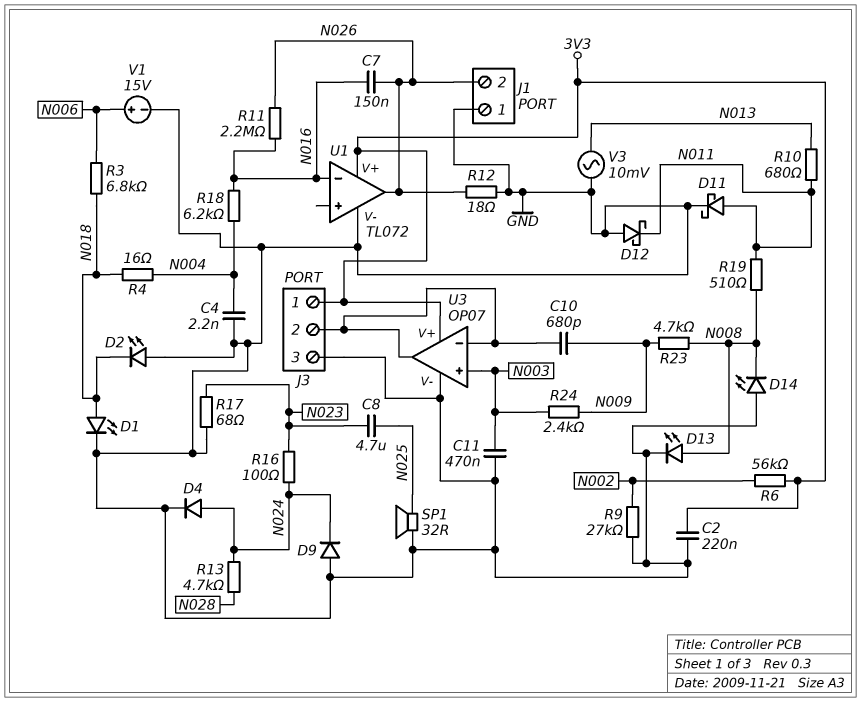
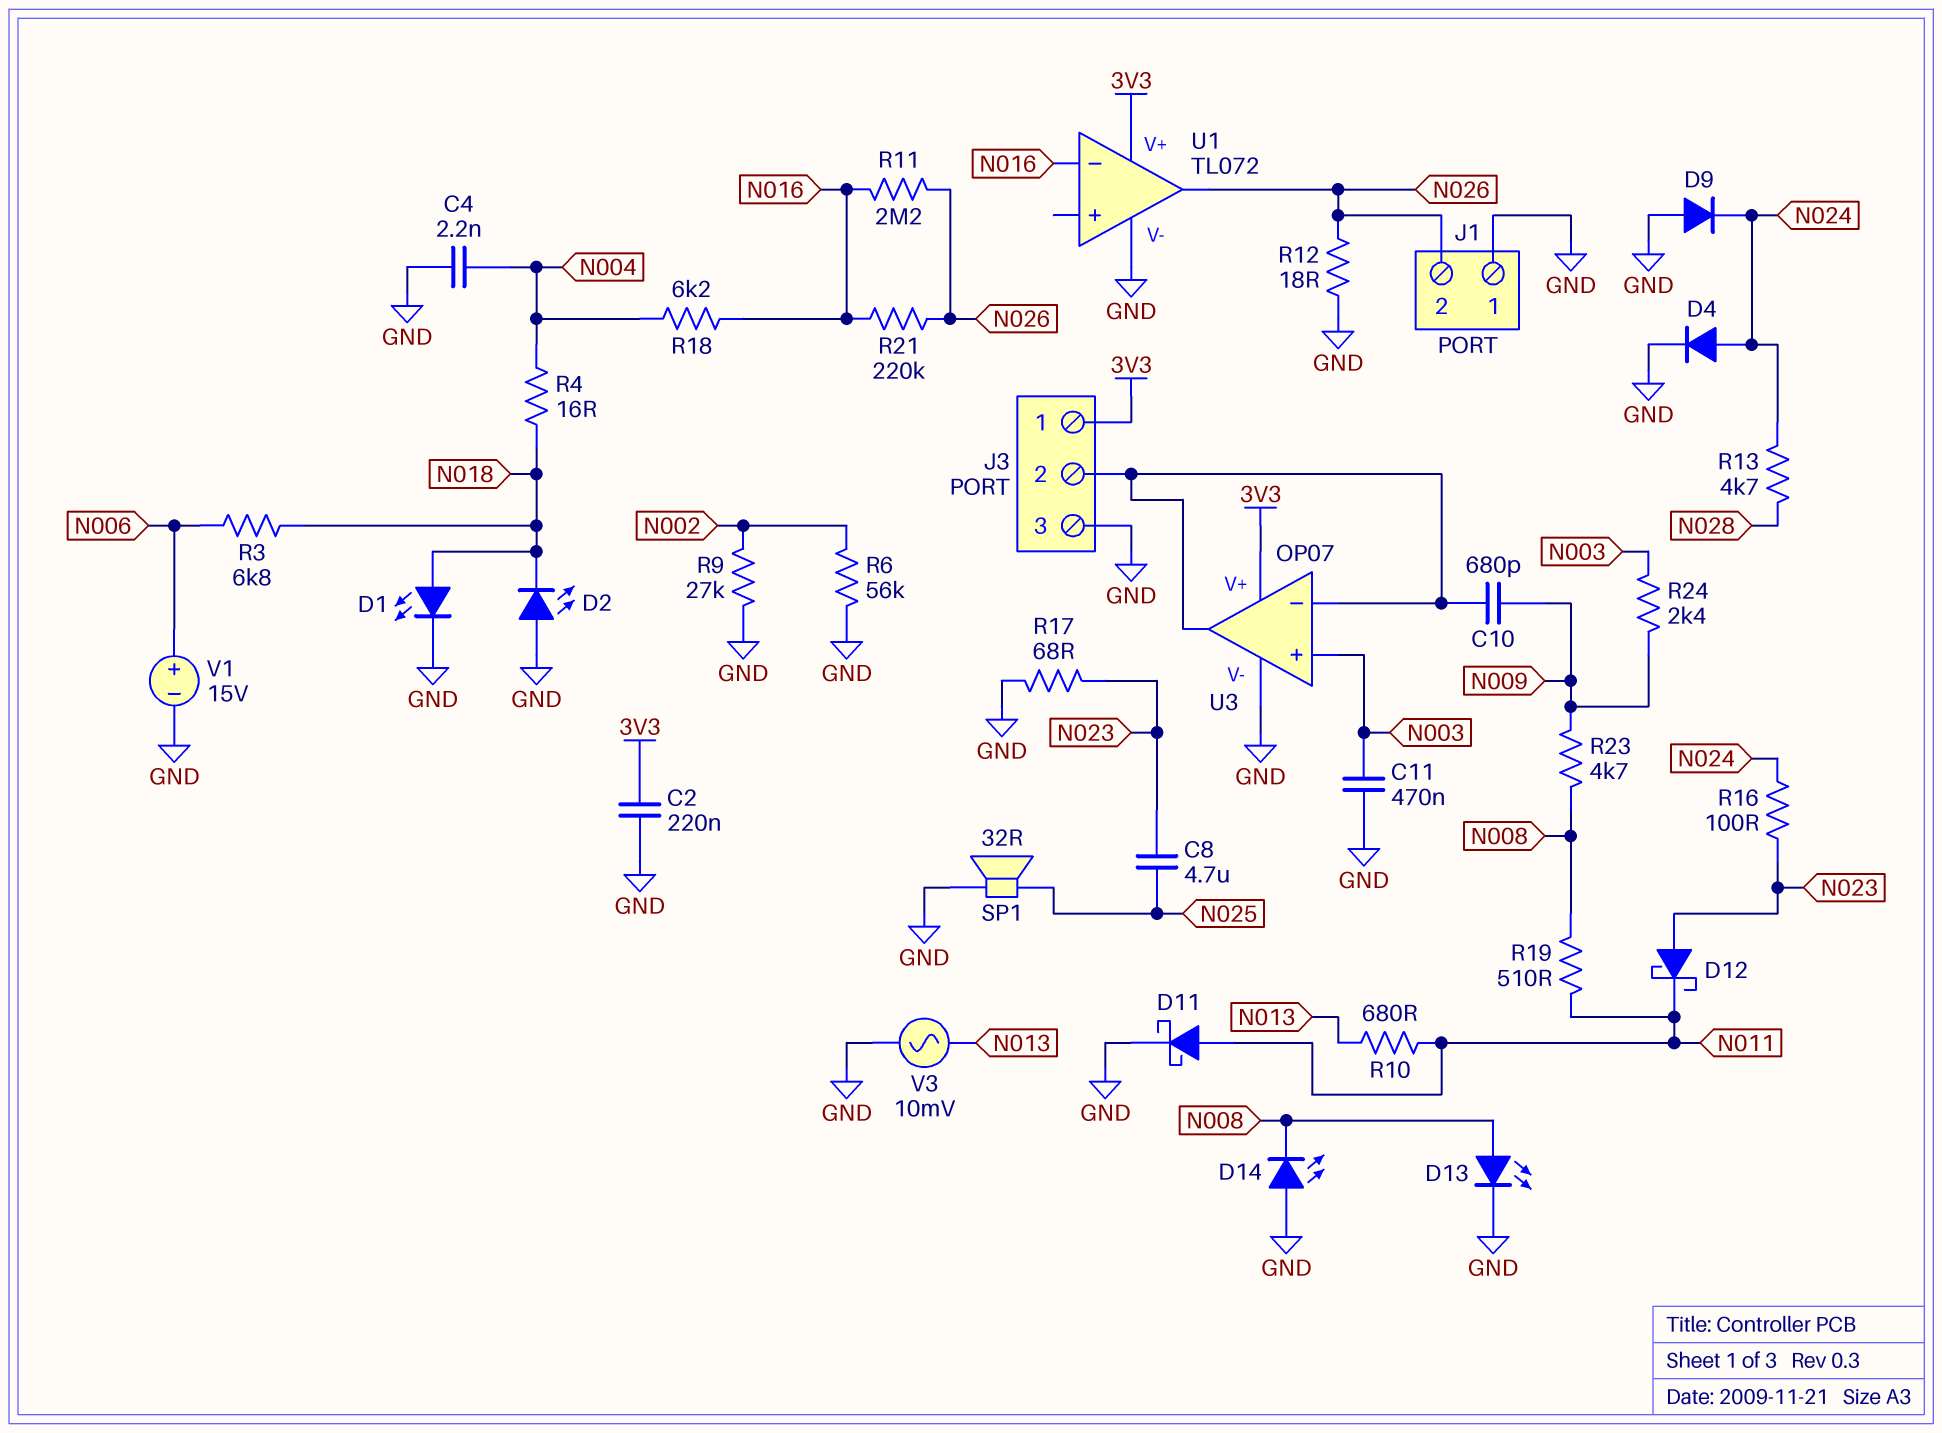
C7: 150nF (N016, N026) -> none
D12: schottky (A GND, K N011) -> schottky (A N023, K N011)
R6: 56k (3V3, N002) -> 56k (GND, N002)
R21: none -> 220k (N016, N026)

